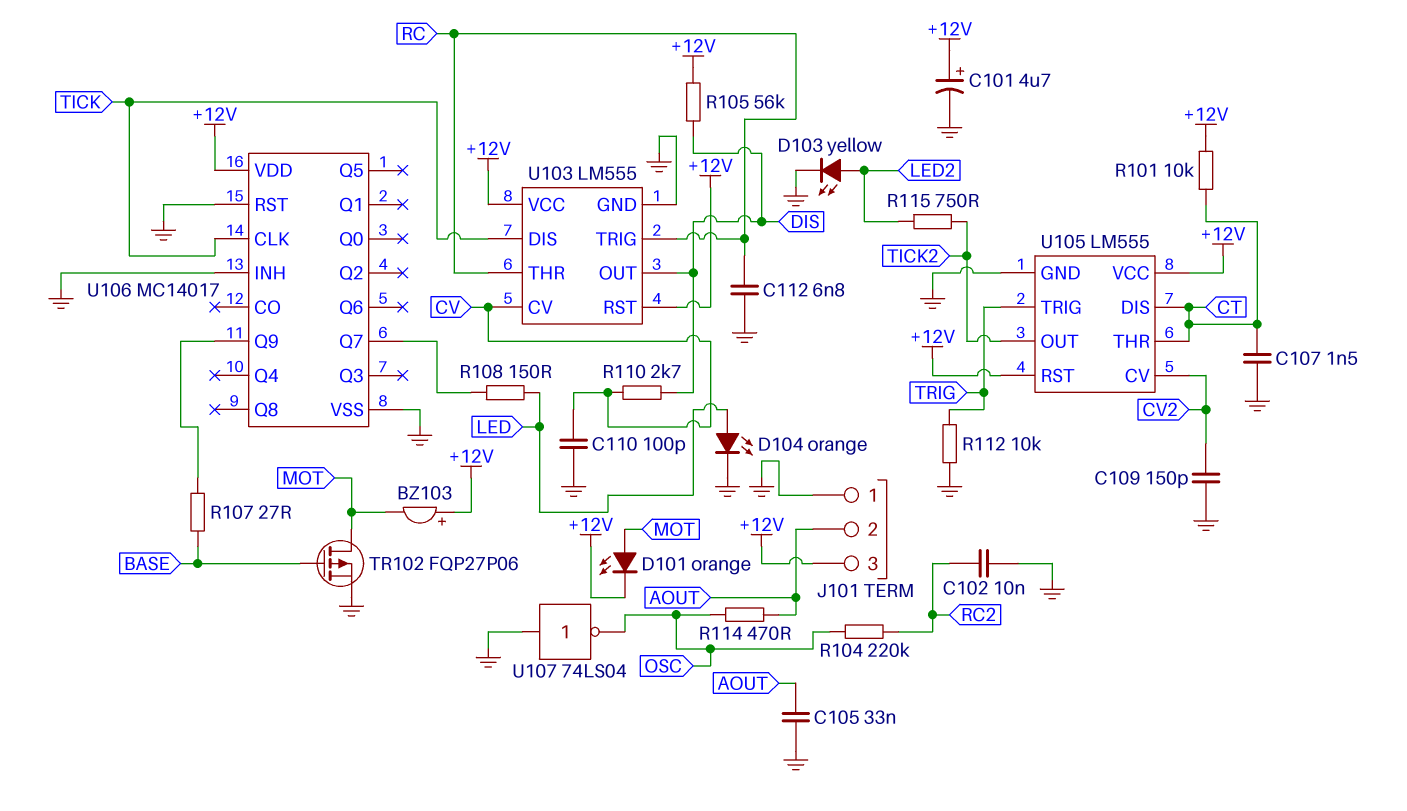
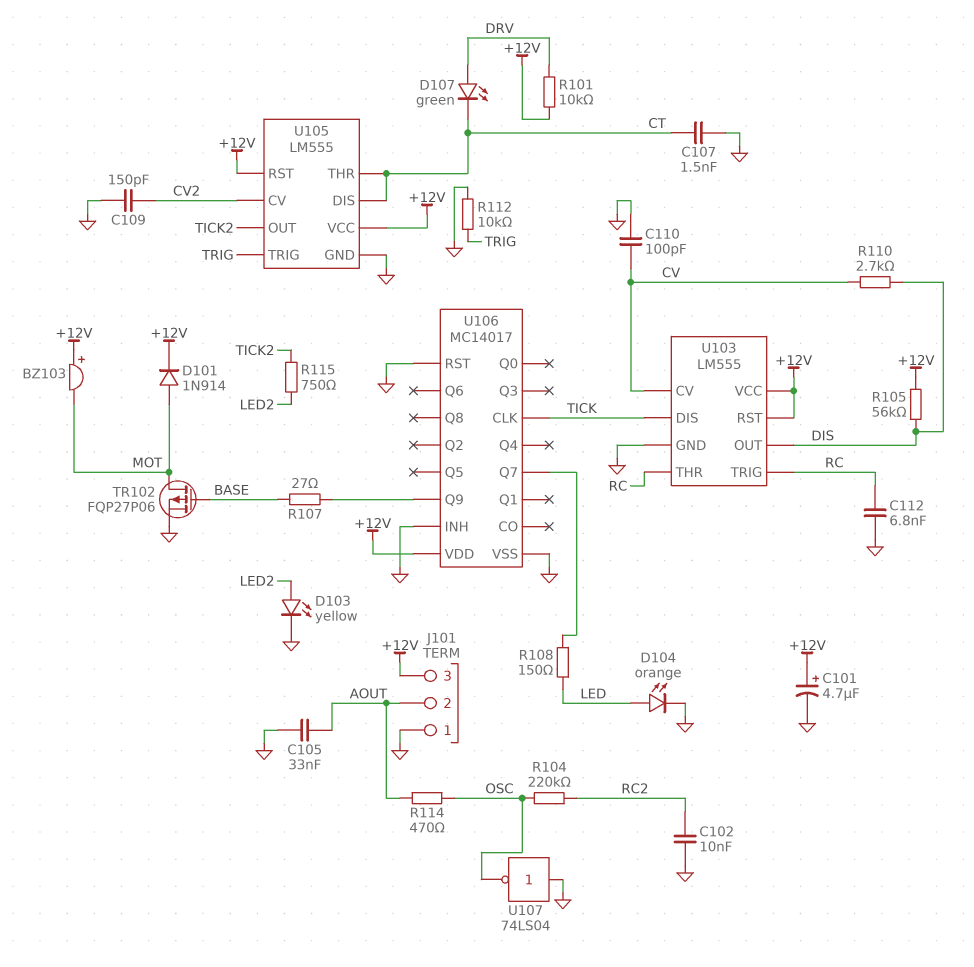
D101: LED orange (A MOT, K +12V) -> diode 1N914 (A MOT, K +12V)
D107: none -> LED green (A DRV, K CT)
R101: 10k (+12V, CT) -> 10k (+12V, DRV)

